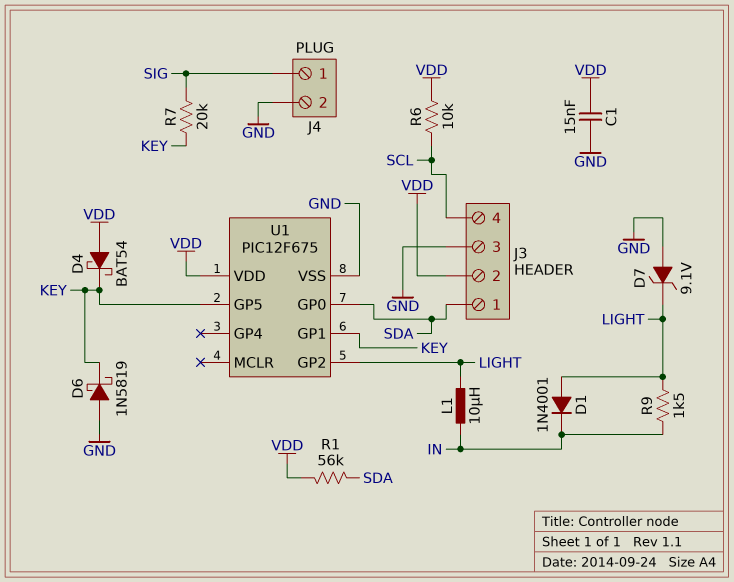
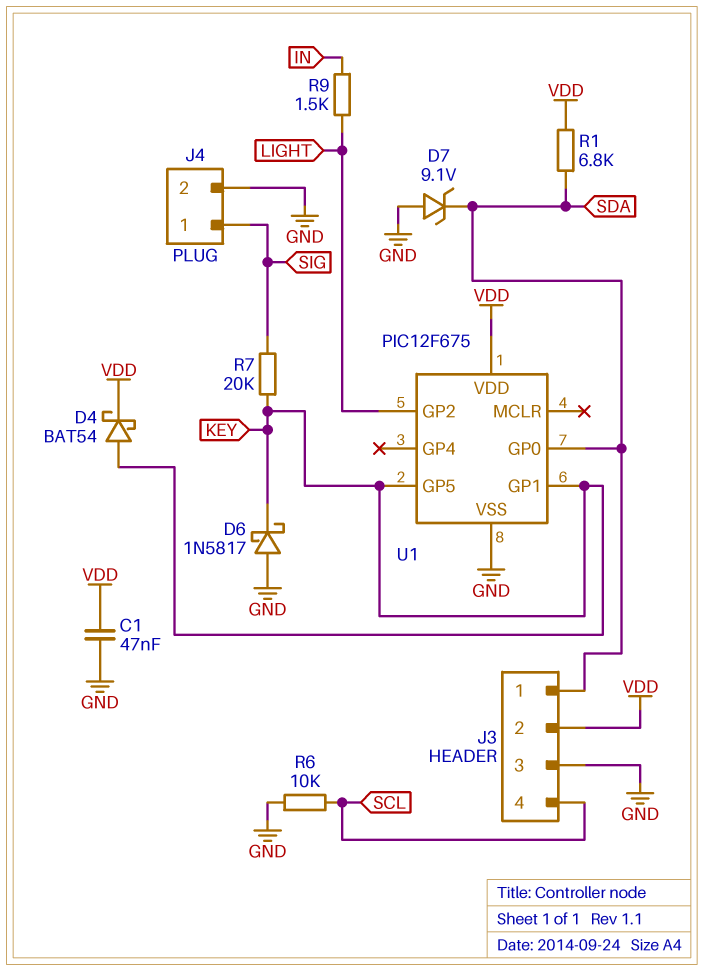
C1: 15nF (GND, VDD) -> 47nF (GND, VDD)
D1: diode 1N4001 (A LIGHT, K IN) -> none
D4: schottky BAT54 (A VDD, K KEY) -> schottky BAT54 (A KEY, K VDD)
D6: schottky 1N5819 (A GND, K KEY) -> schottky 1N5817 (A GND, K KEY)
D7: zener 9.1V (A GND, K LIGHT) -> zener 9.1V (A GND, K SDA)
L1: 10uH (IN, LIGHT) -> none
R1: 56k (SDA, VDD) -> 6.8k (SDA, VDD)
R6: 10k (SCL, VDD) -> 10k (GND, SCL)

